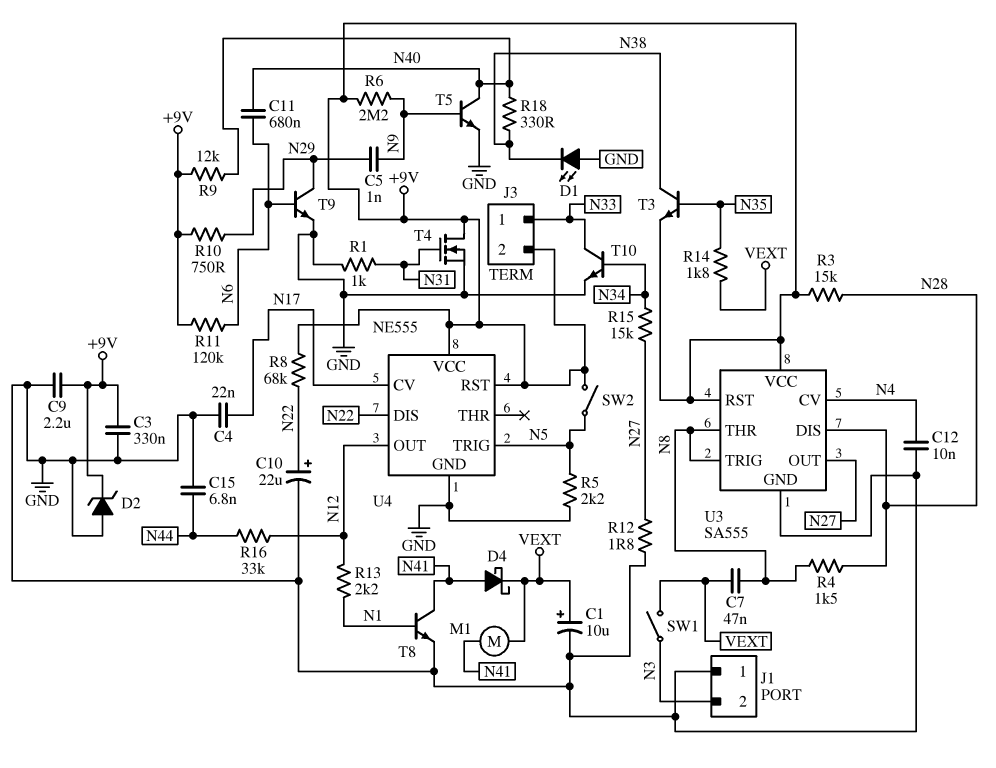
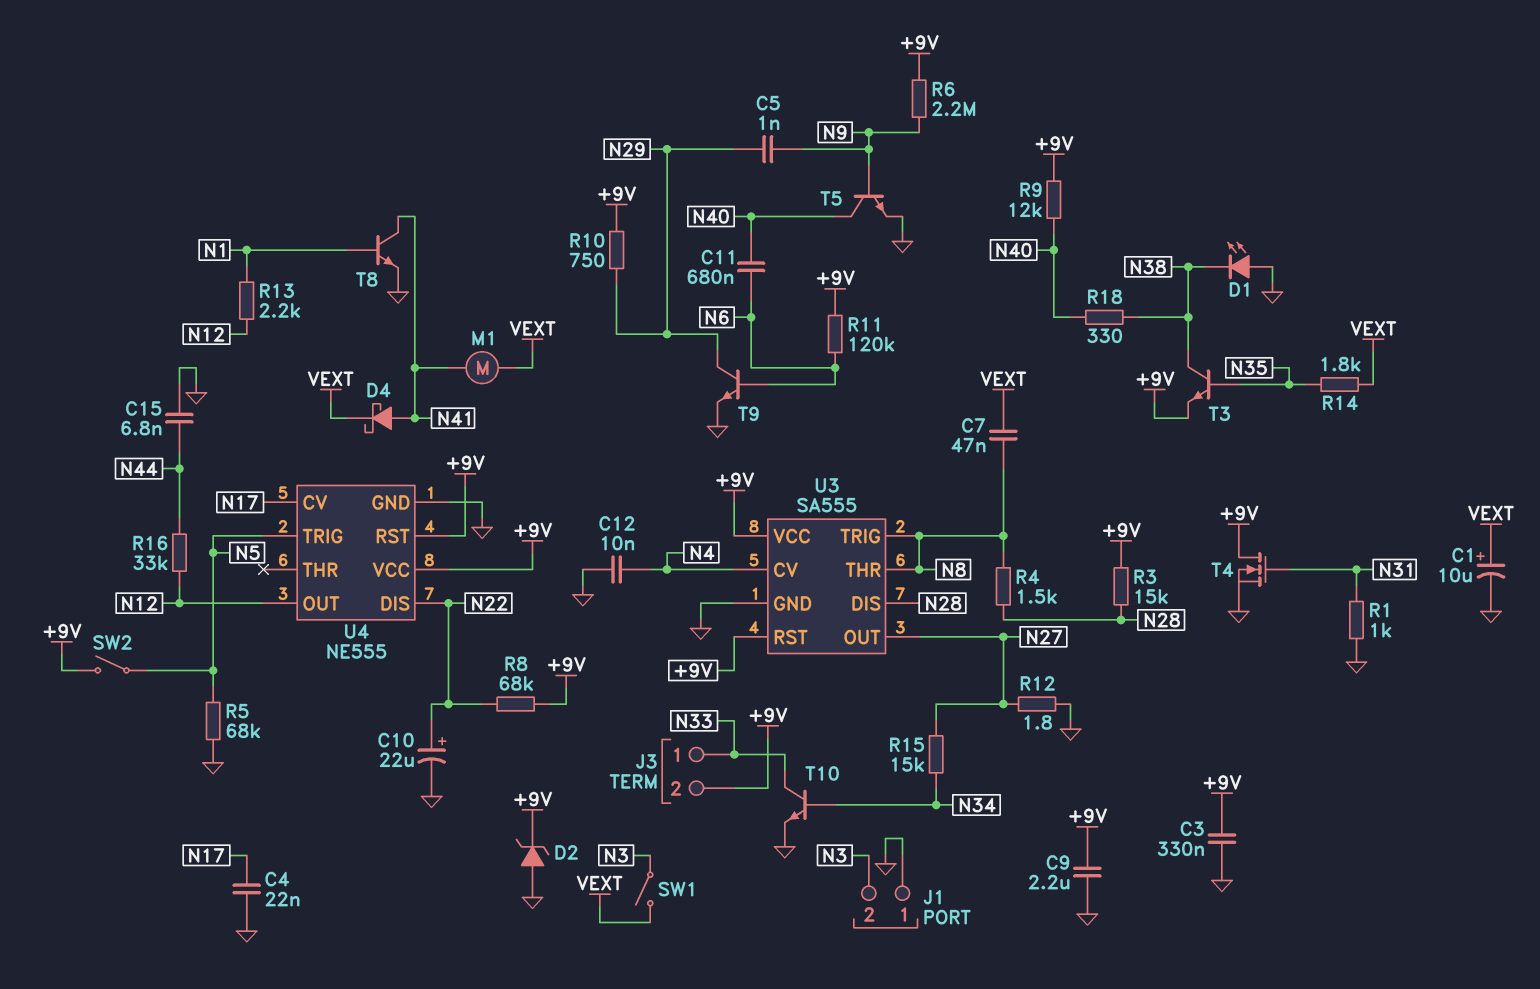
R5: 2.2k (GND, N5) -> 68k (GND, N5)

